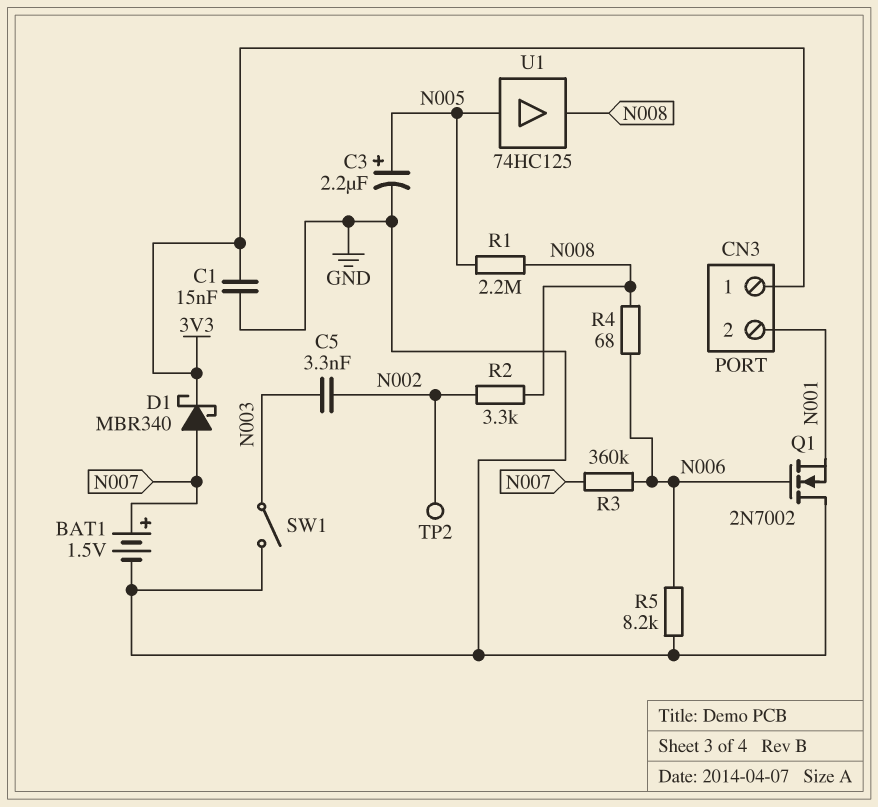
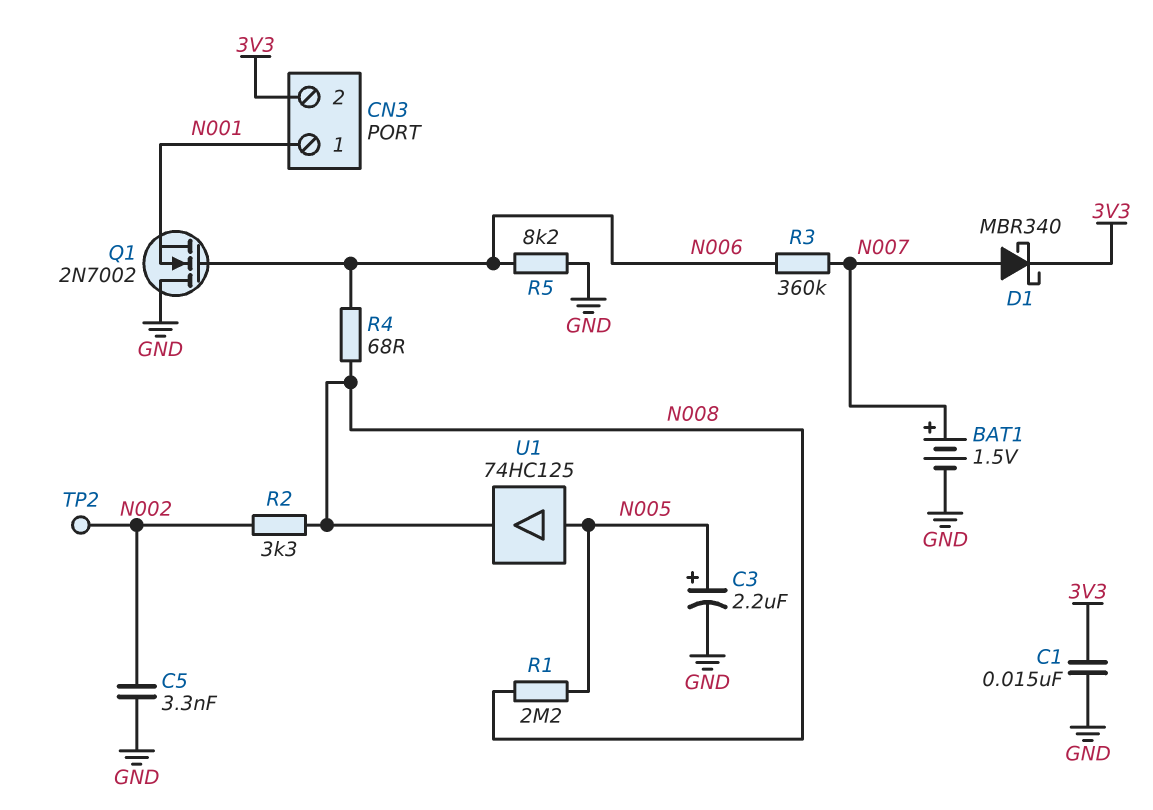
C5: 3.3nF (N002, N003) -> 3.3nF (GND, N002)
CN3 pin 1: 3V3 -> N001
CN3 pin 2: N001 -> 3V3
SW1: switch (GND, N003) -> none

